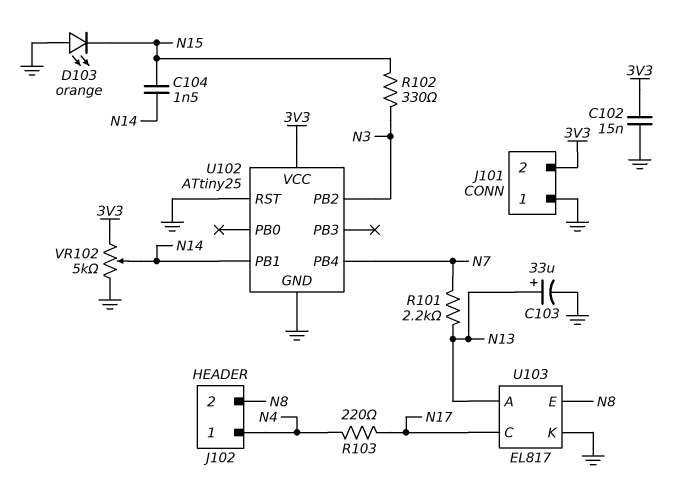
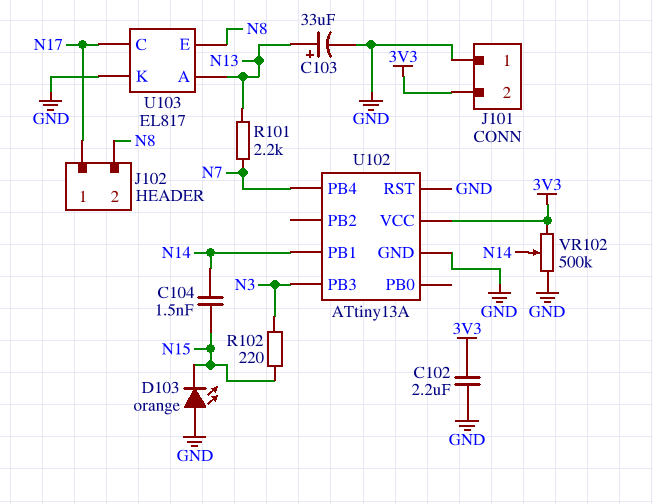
C102: 15nF (3V3, GND) -> 2.2uF (3V3, GND)
J102 pin 1: N4 -> N17
R102: 330 (N3, N15) -> 220 (N3, N15)
R103: 220 (N4, N17) -> none
U102: ATtiny25 -> ATtiny13A
U102 pin PB2: N3 -> none
U102 pin PB3: none -> N3
VR102: 5k (3V3, GND, wiper N14) -> 500k (3V3, GND, wiper N14)

